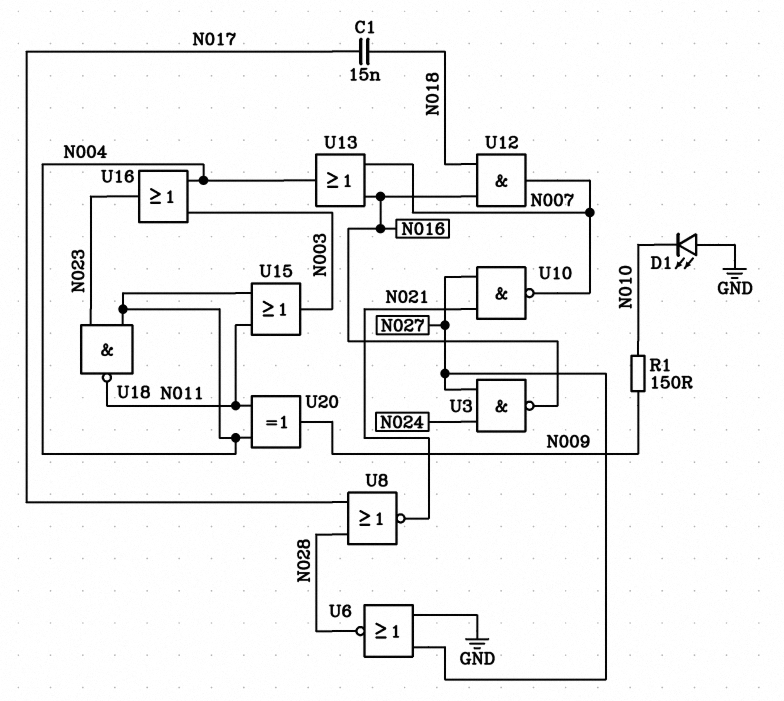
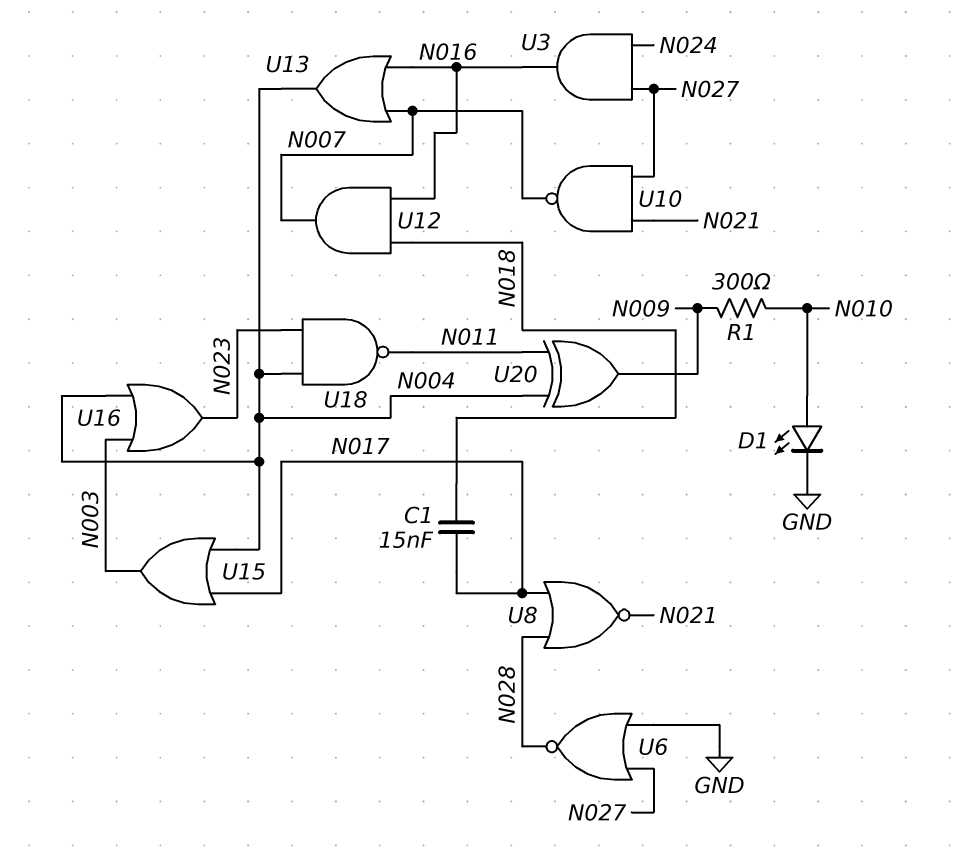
D1: LED (A GND, K N010) -> LED (A N010, K GND)
R1: 150 (N009, N010) -> 300 (N009, N010)
U3: NAND (in N024, in N027, out N016) -> AND (in N024, in N027, out N016)
U15: OR (in N004, in N011, out N003) -> OR (in N004, in N017, out N003)

